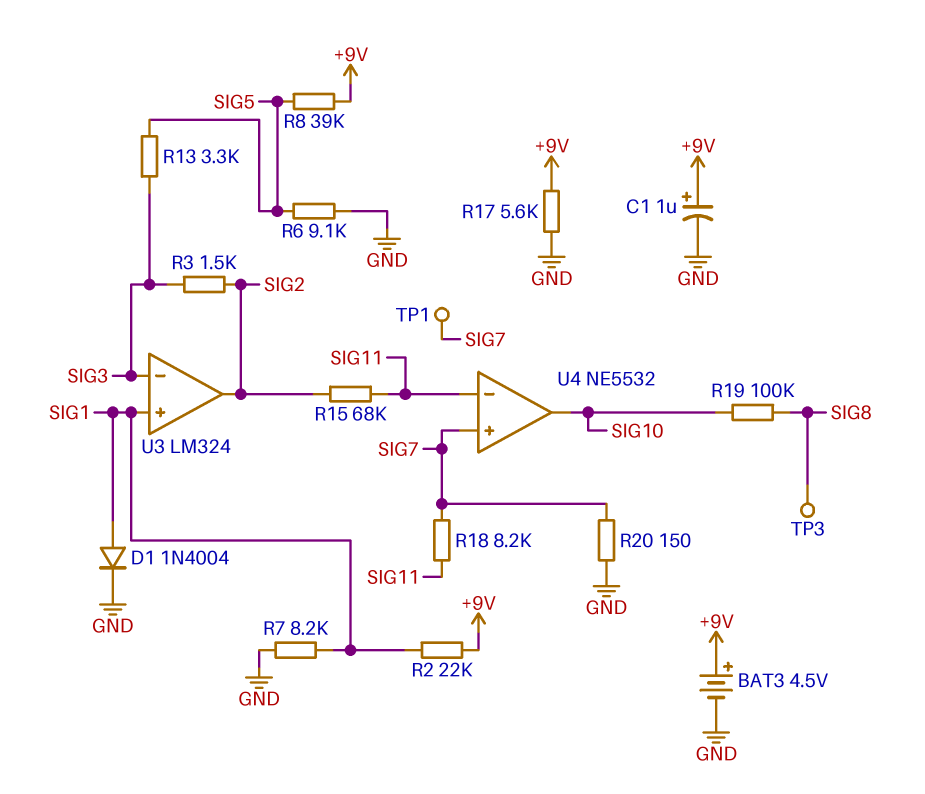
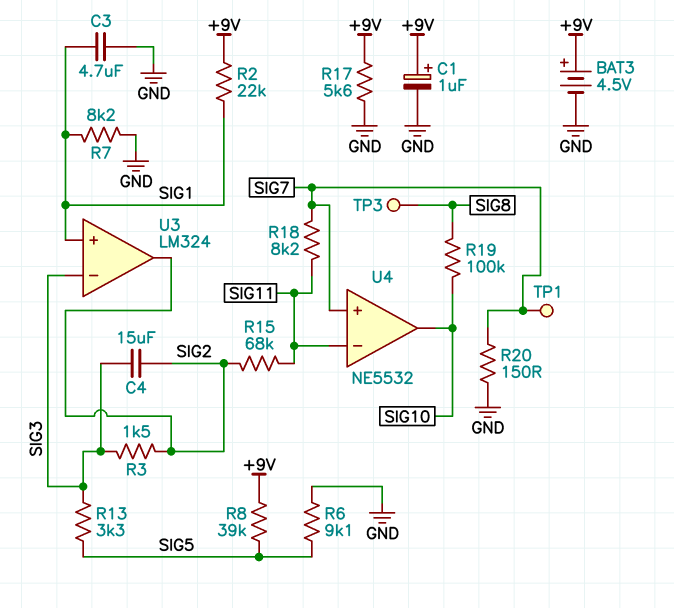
C3: none -> 4.7uF (GND, SIG1)
C4: none -> 15uF (SIG2, SIG3)
D1: diode 1N4004 (A SIG1, K GND) -> none

